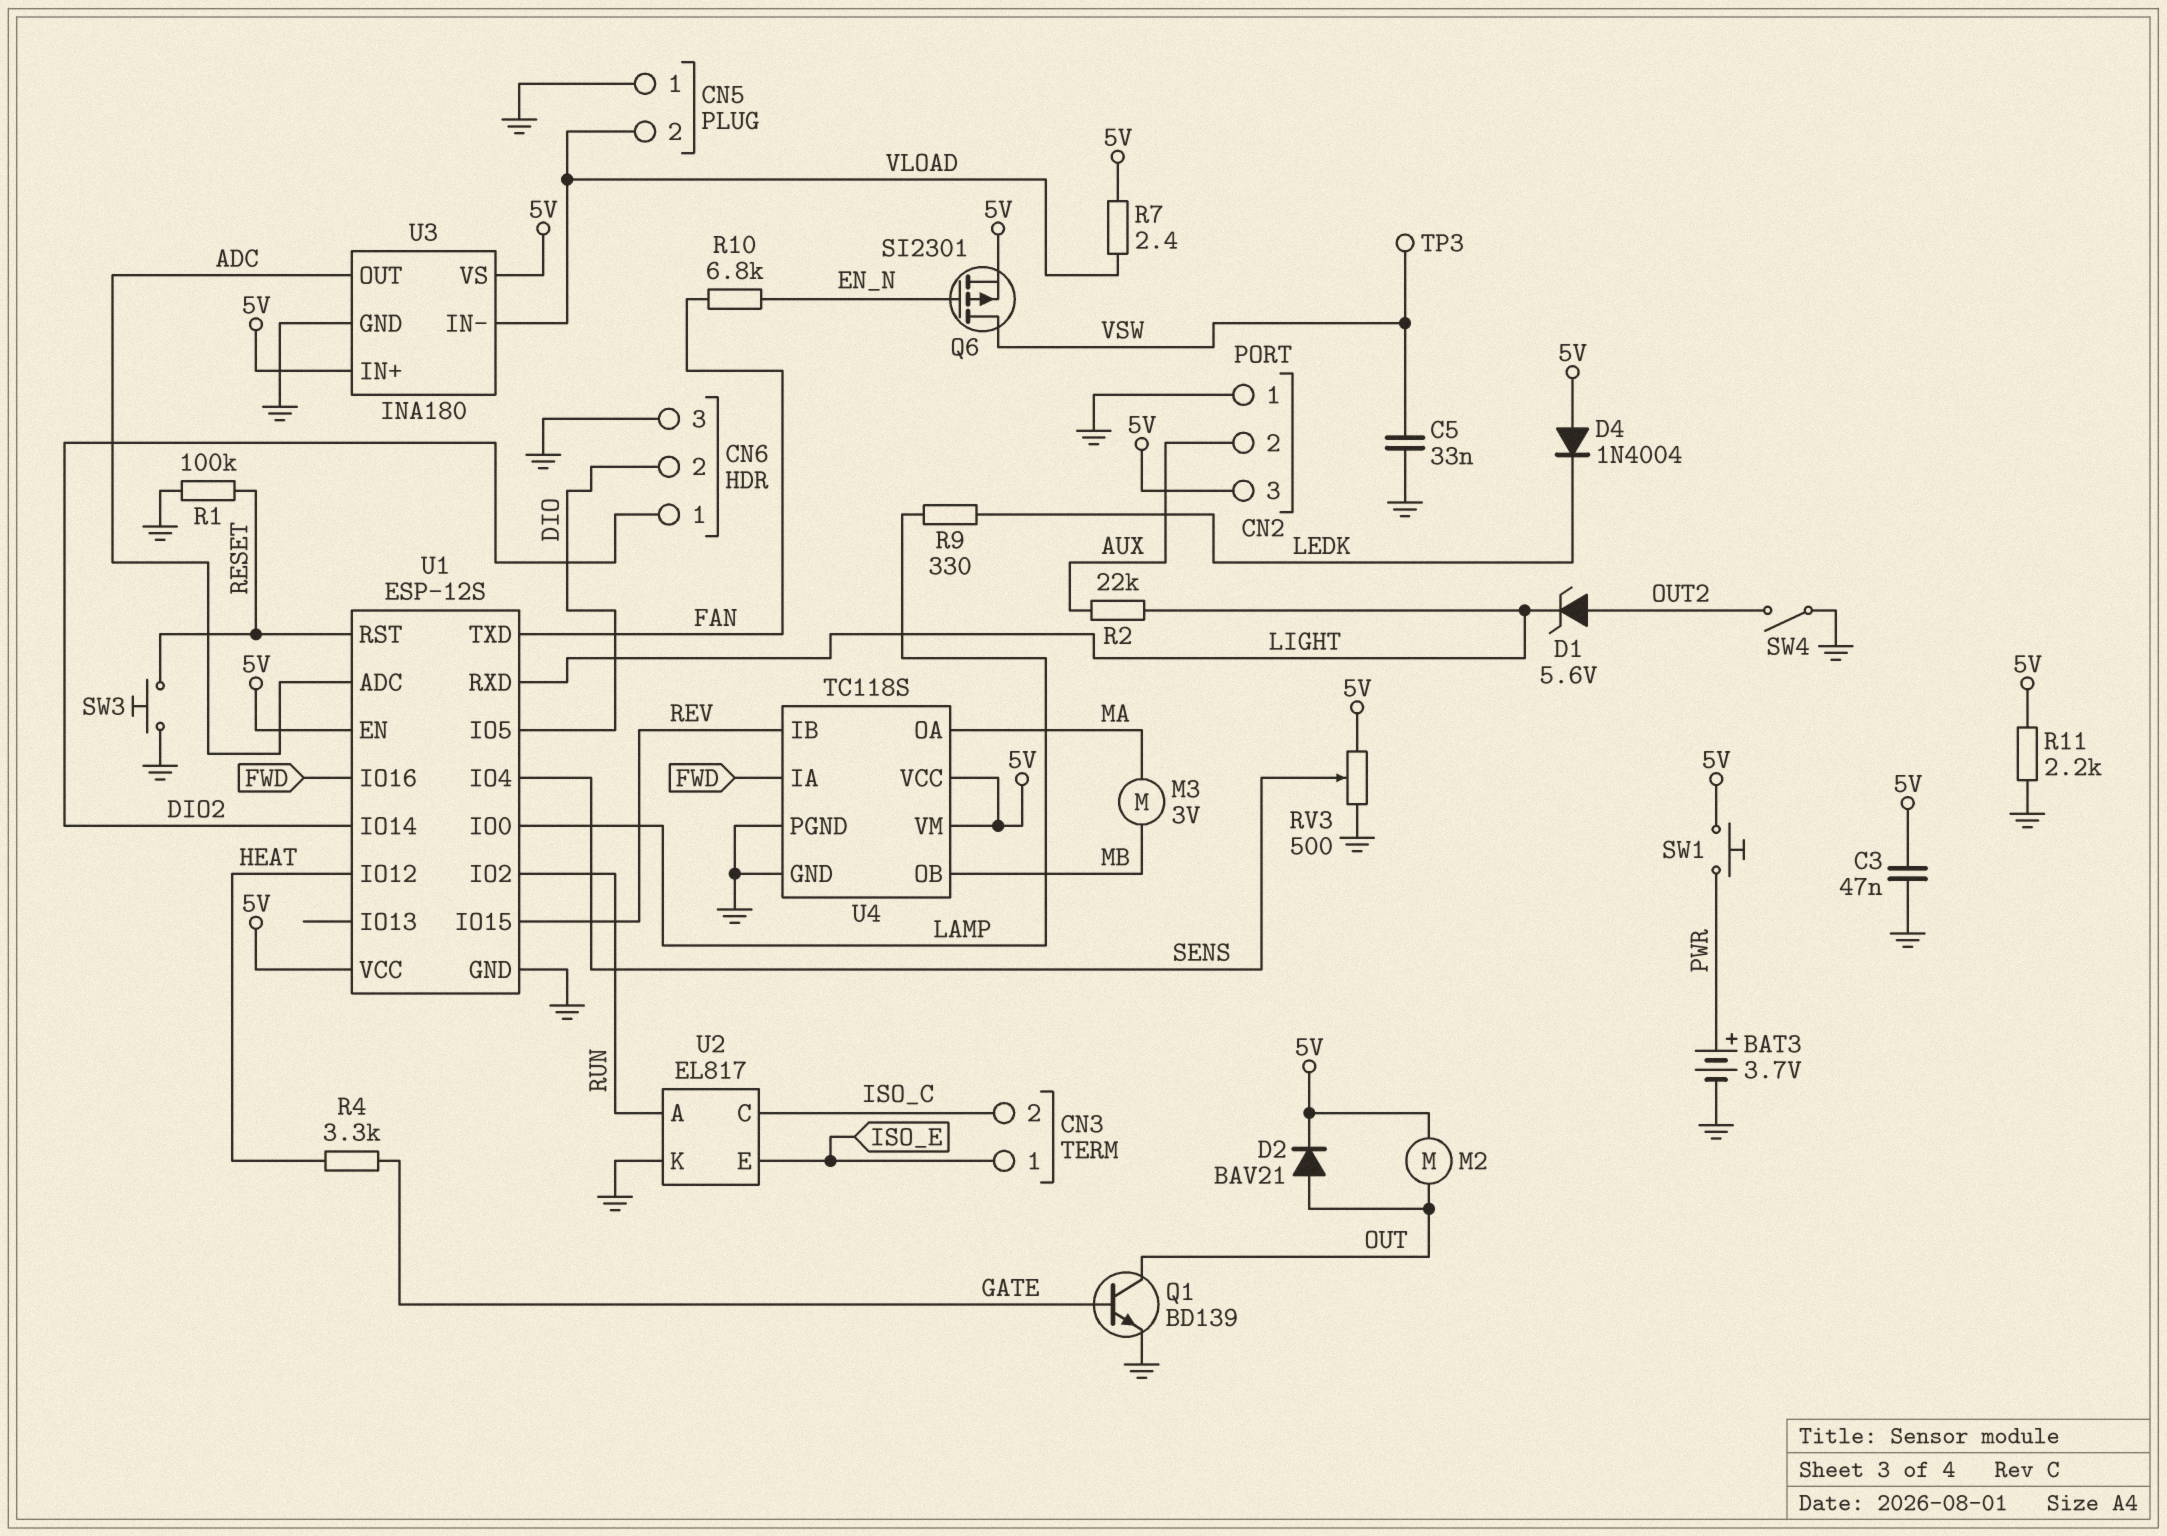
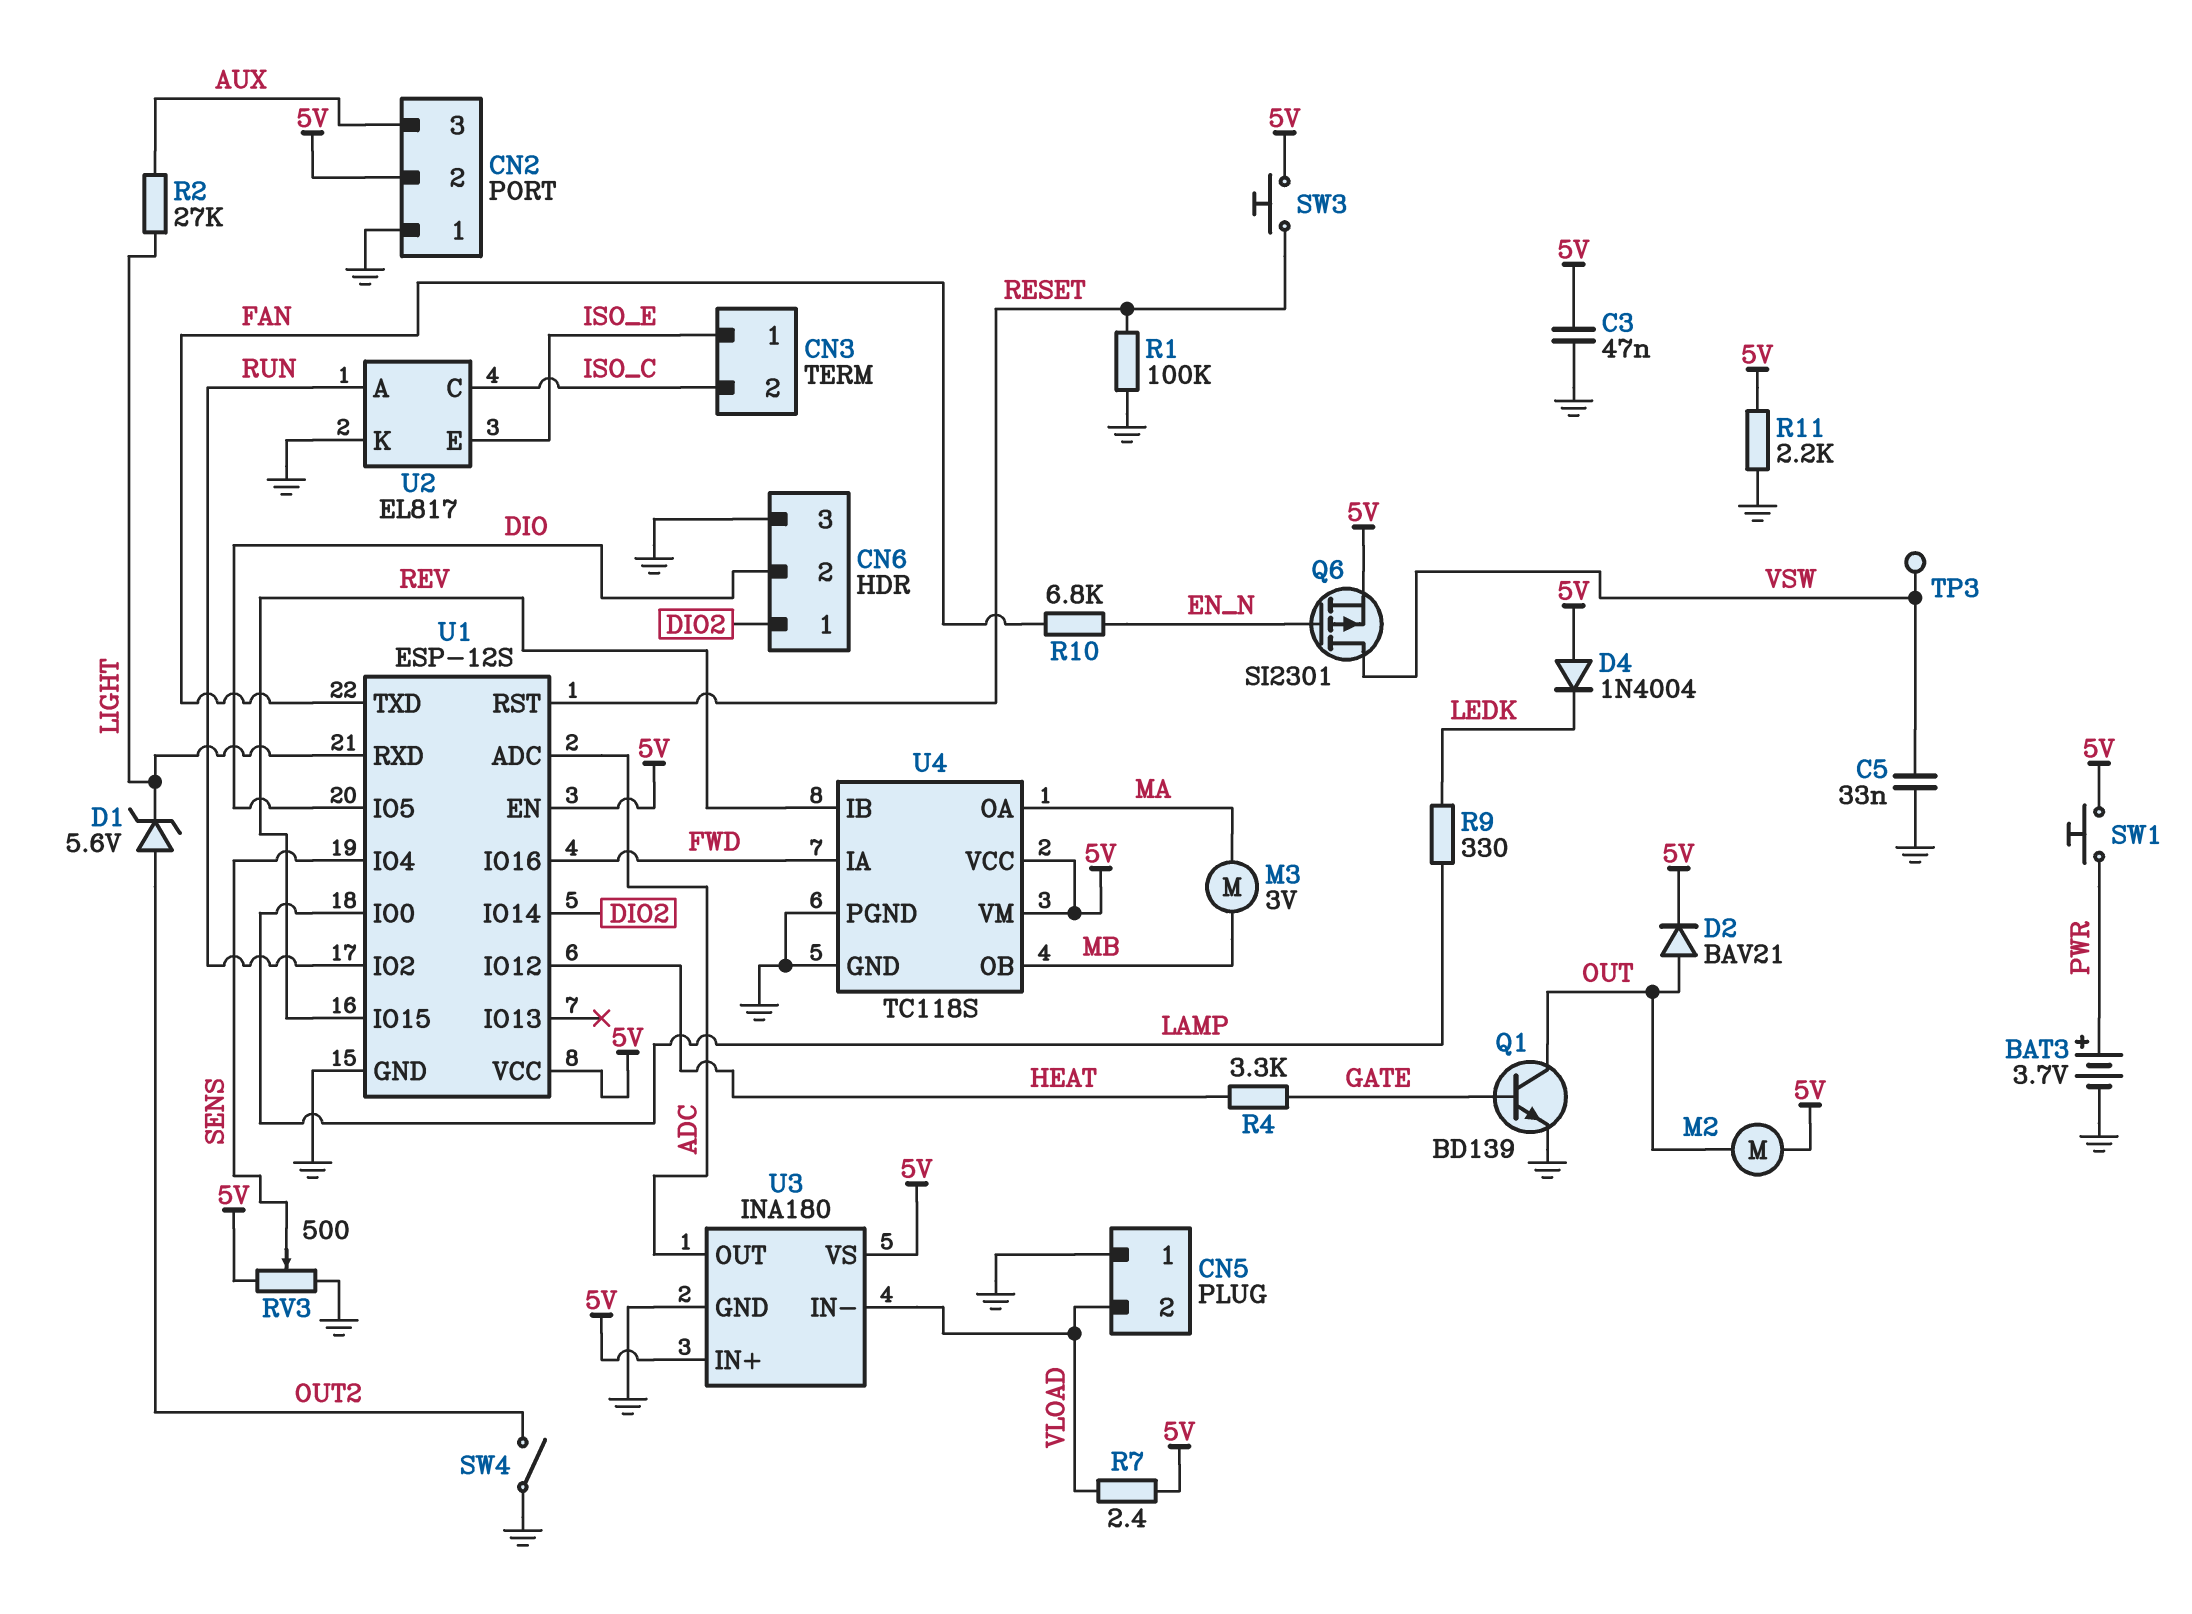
CN2 pin 2: AUX -> 5V
CN2 pin 3: 5V -> AUX
R2: 22k (AUX, LIGHT) -> 27k (AUX, LIGHT)
SW3: button (GND, RESET) -> button (5V, RESET)

